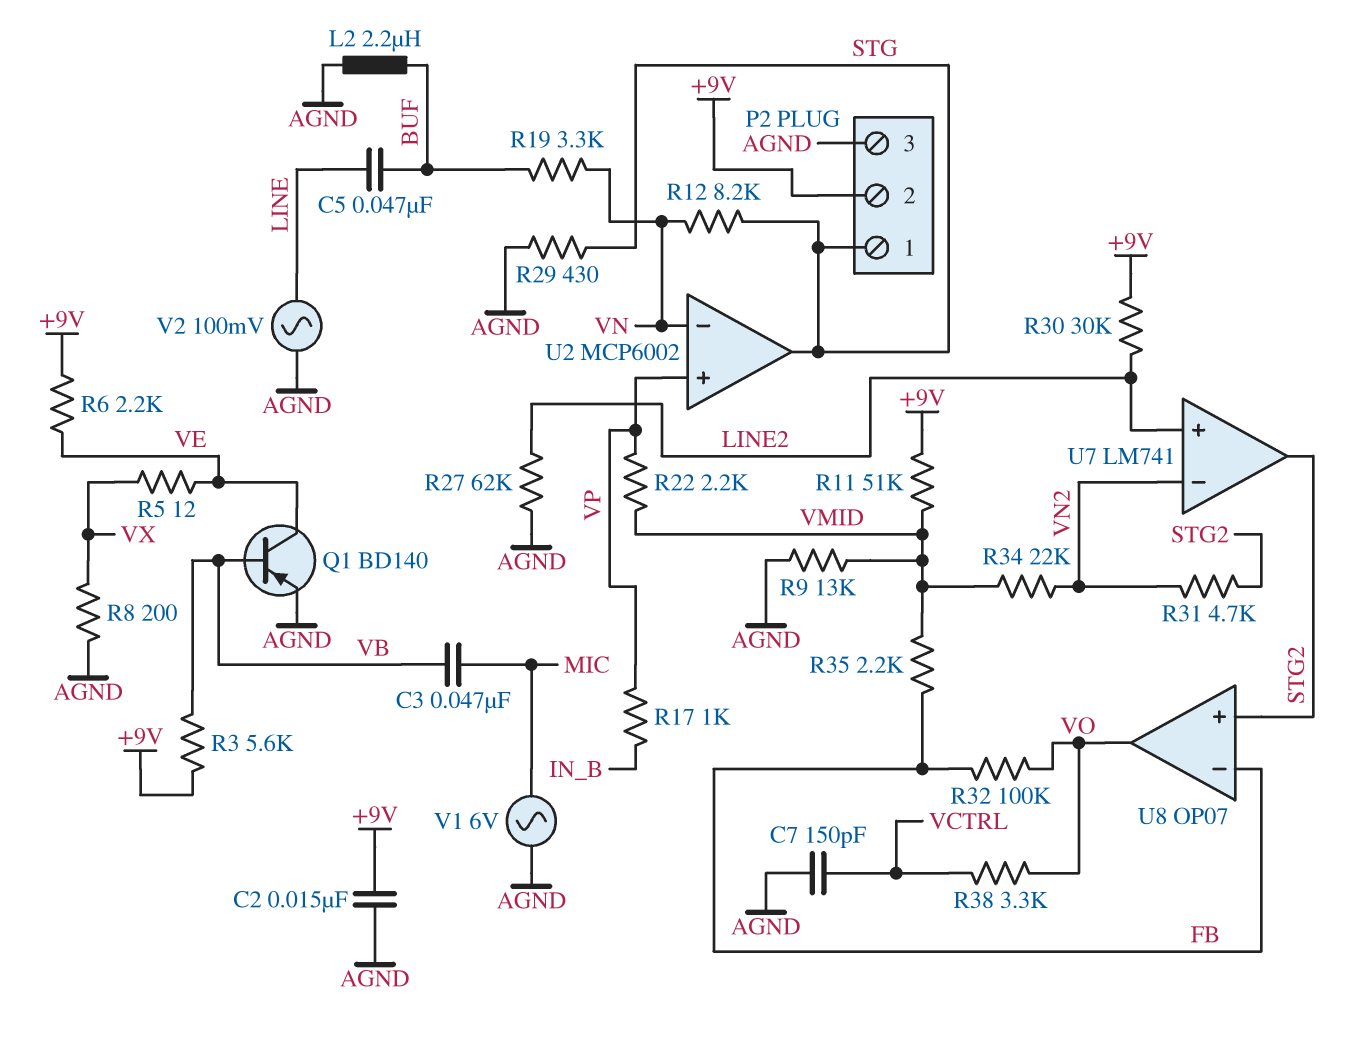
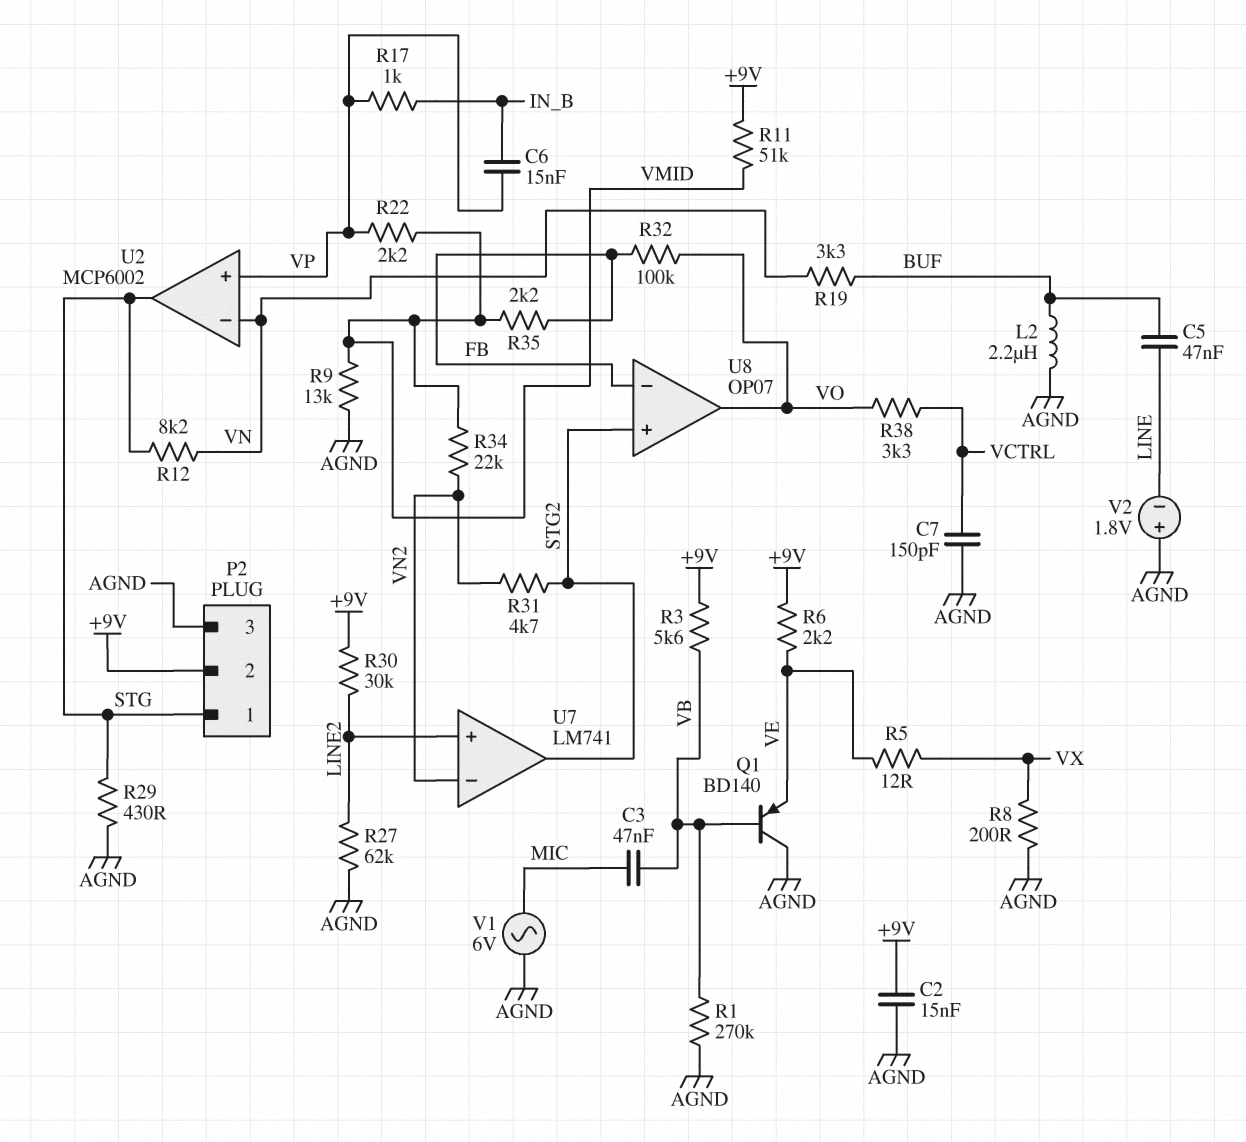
C6: none -> 15nF (IN_B, VP)
Q1: PNP BD140 (B VB, C VE, E AGND) -> PNP BD140 (B VB, C AGND, E VE)
R1: none -> 270k (AGND, VB)
V2: AC 100mV (AGND, LINE) -> 1.8V (plus AGND, minus LINE)

